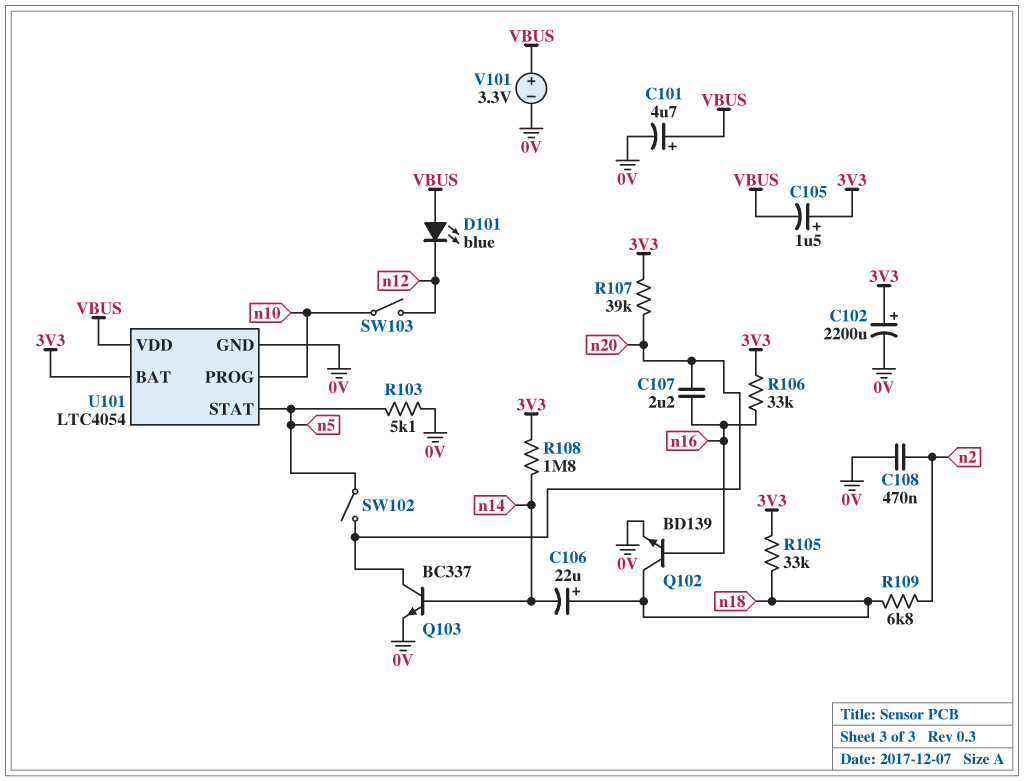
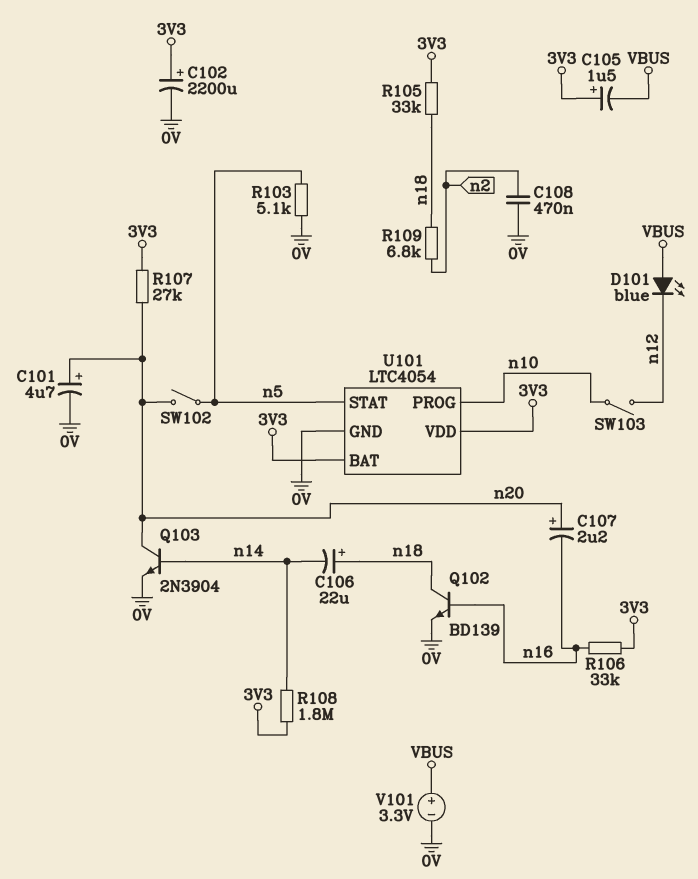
C101: 4.7uF (plus VBUS, minus 0V) -> 4.7uF (plus n20, minus 0V)
C107: 2.2uF (n16, n20) -> 2.2uF (plus n20, minus n16)
Q103: NPN BC337 (B n14, C n20, E 0V) -> NPN 2N3904 (B n14, C n20, E 0V)
R107: 39k (3V3, n20) -> 27k (3V3, n20)
U101 pin VDD: VBUS -> 3V3

